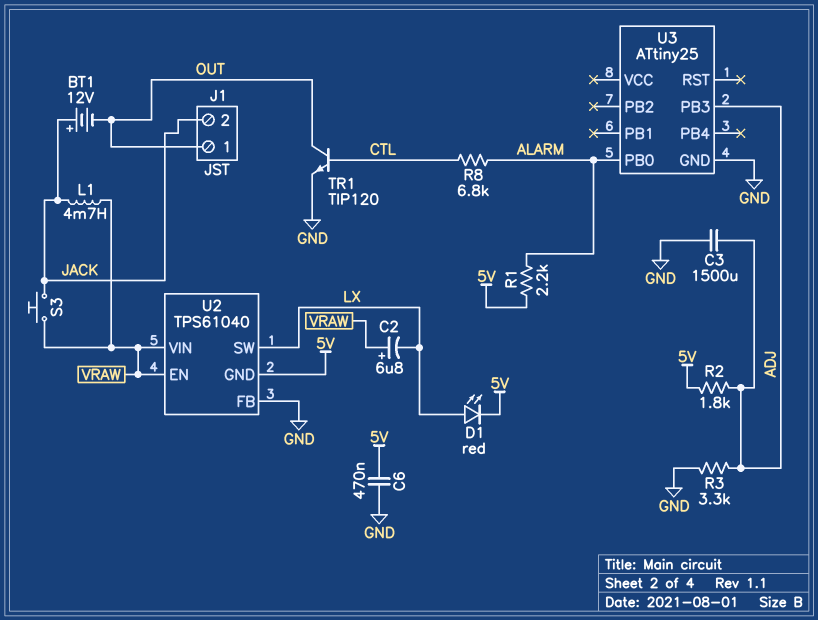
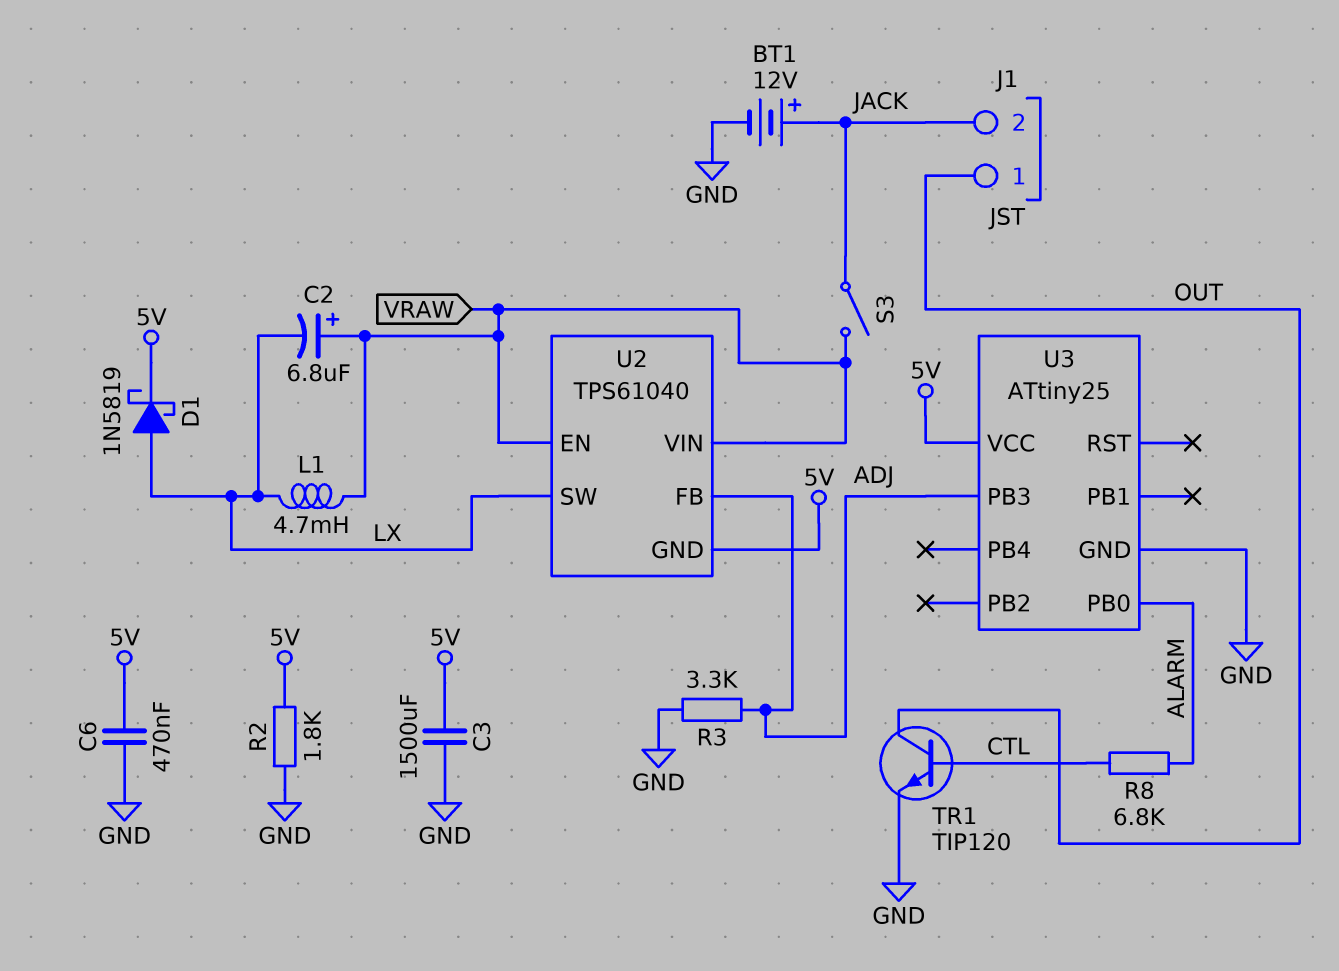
BT1: 12V (plus JACK, minus OUT) -> 12V (plus JACK, minus GND)
C3: 1500uF (ADJ, GND) -> 1500uF (5V, GND)
D1: LED red (A LX, K 5V) -> schottky 1N5819 (A LX, K 5V)
L1: 4.7mH (JACK, VRAW) -> 4.7mH (LX, VRAW)
R1: 2.2k (5V, ALARM) -> none
R2: 1.8k (5V, ADJ) -> 1.8k (5V, GND)
S3: button (JACK, VRAW) -> switch (JACK, VRAW)
U2 pin FB: GND -> ADJ
U3 pin VCC: none -> 5V

